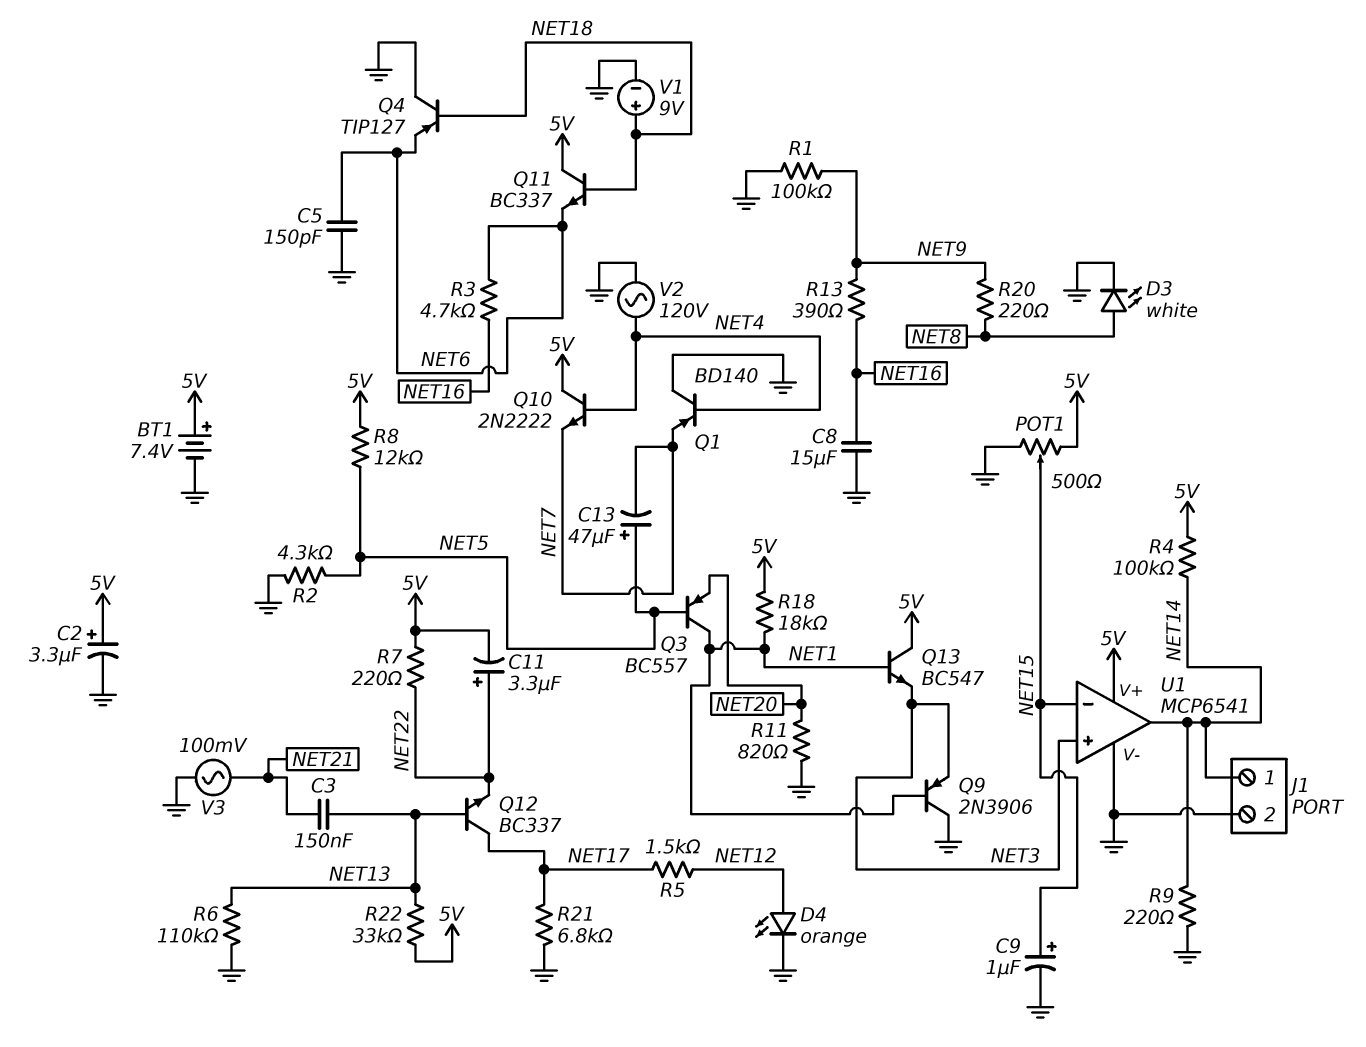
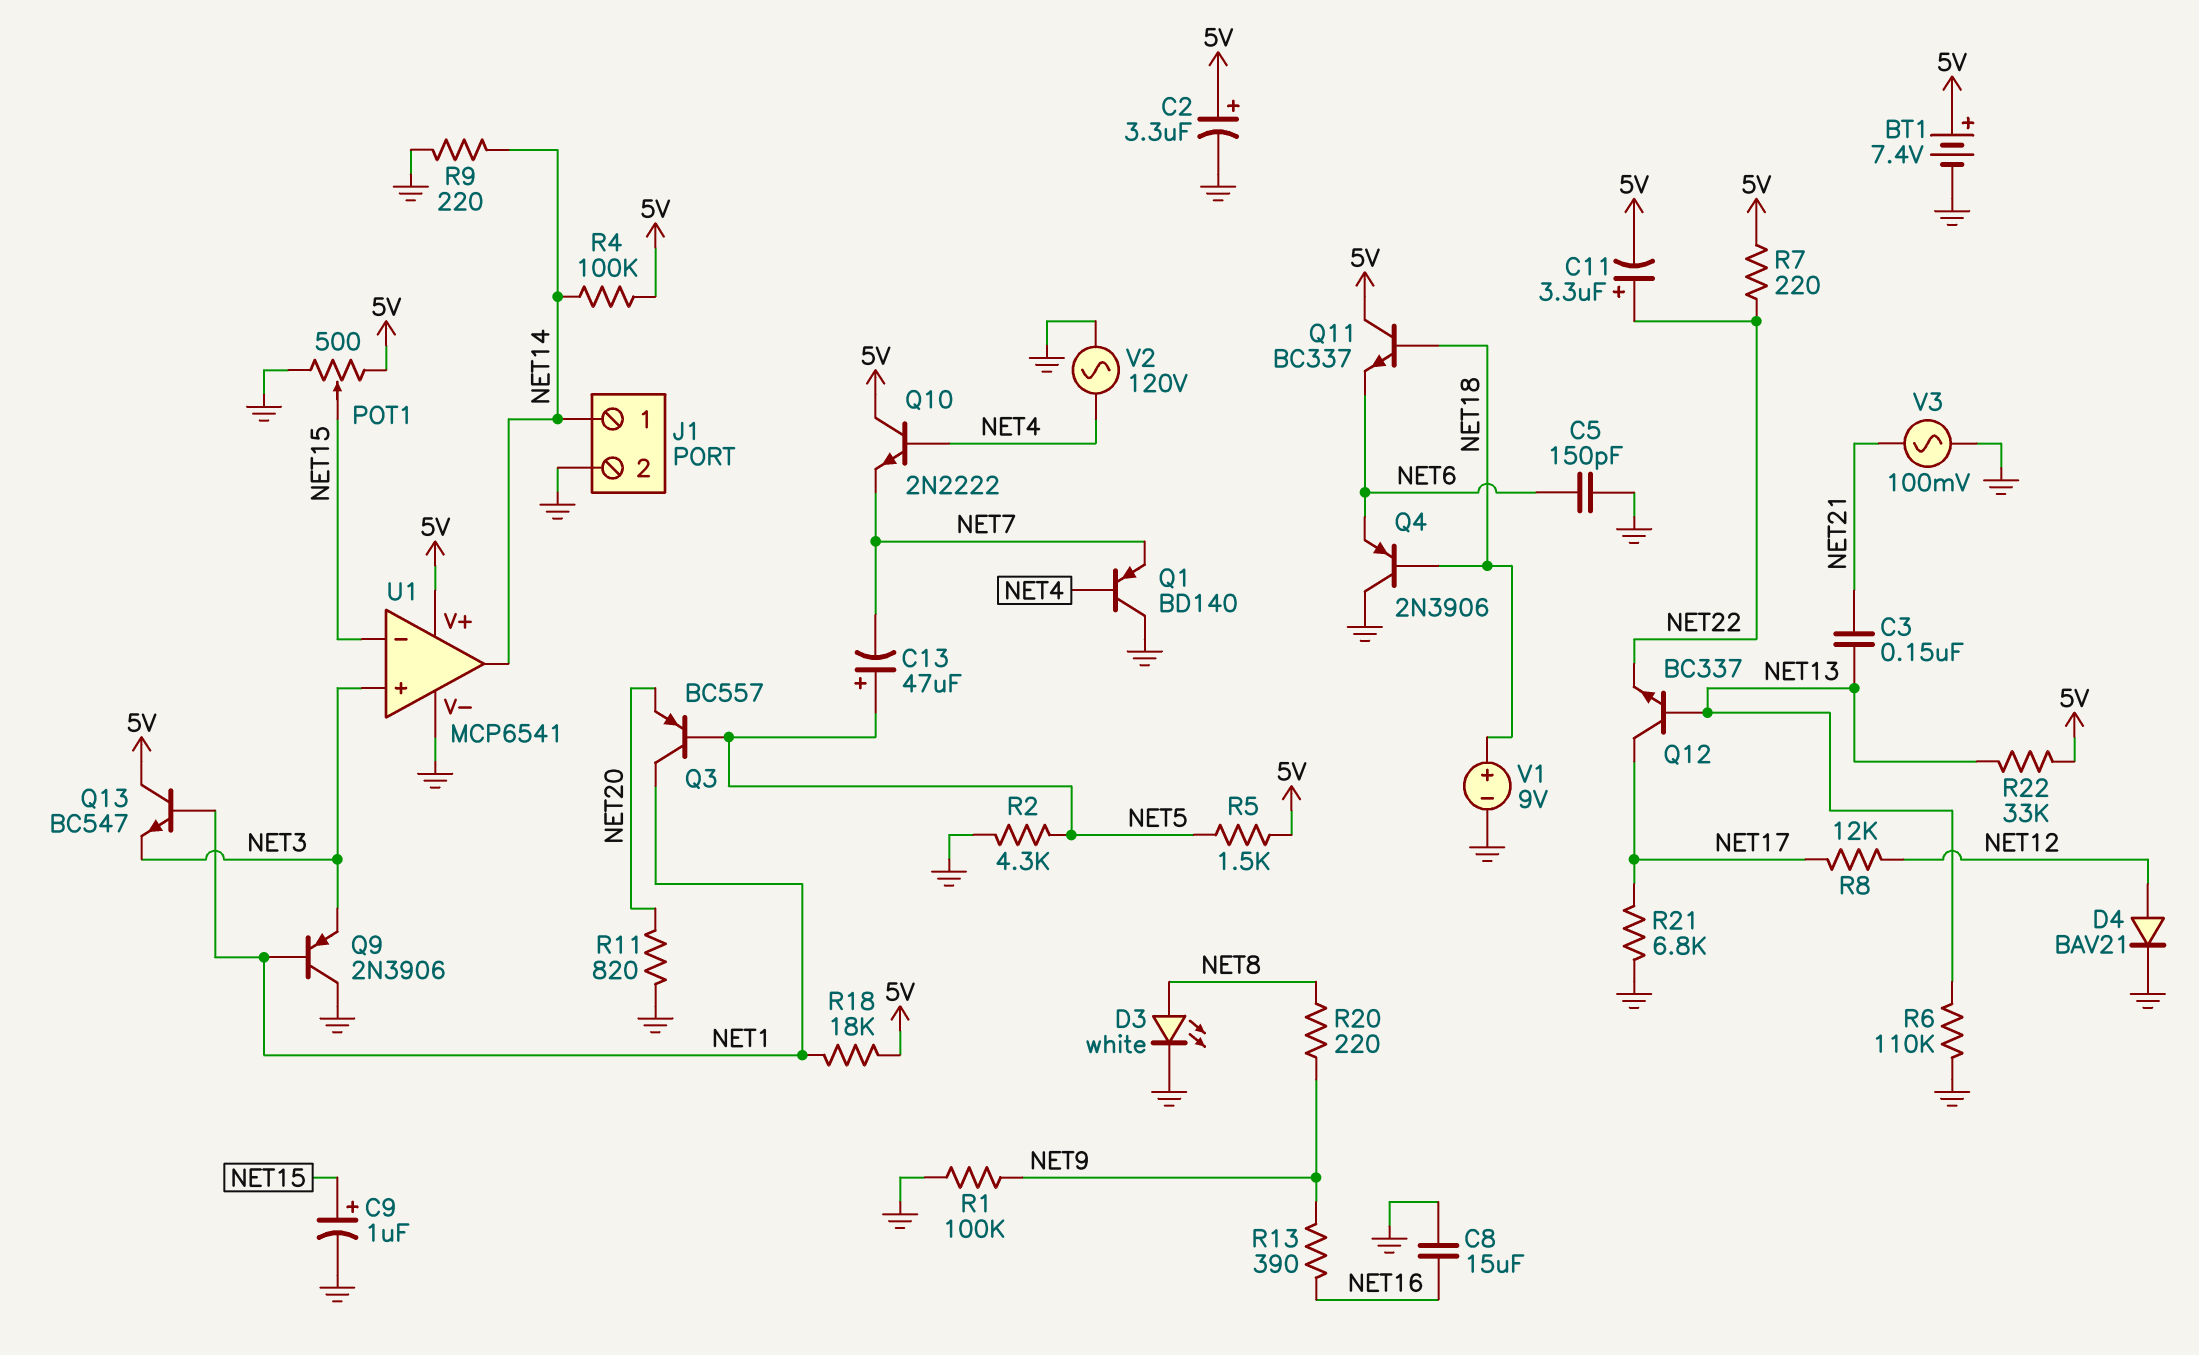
D4: LED orange (A NET12, K GND) -> diode BAV21 (A NET12, K GND)
Q4: PNP TIP127 (B NET18, C GND, E NET6) -> PNP 2N3906 (B NET18, C GND, E NET6)
R3: 4.7k (NET6, NET16) -> none
R5: 1.5k (NET12, NET17) -> 1.5k (5V, NET5)
R8: 12k (5V, NET5) -> 12k (NET12, NET17)

